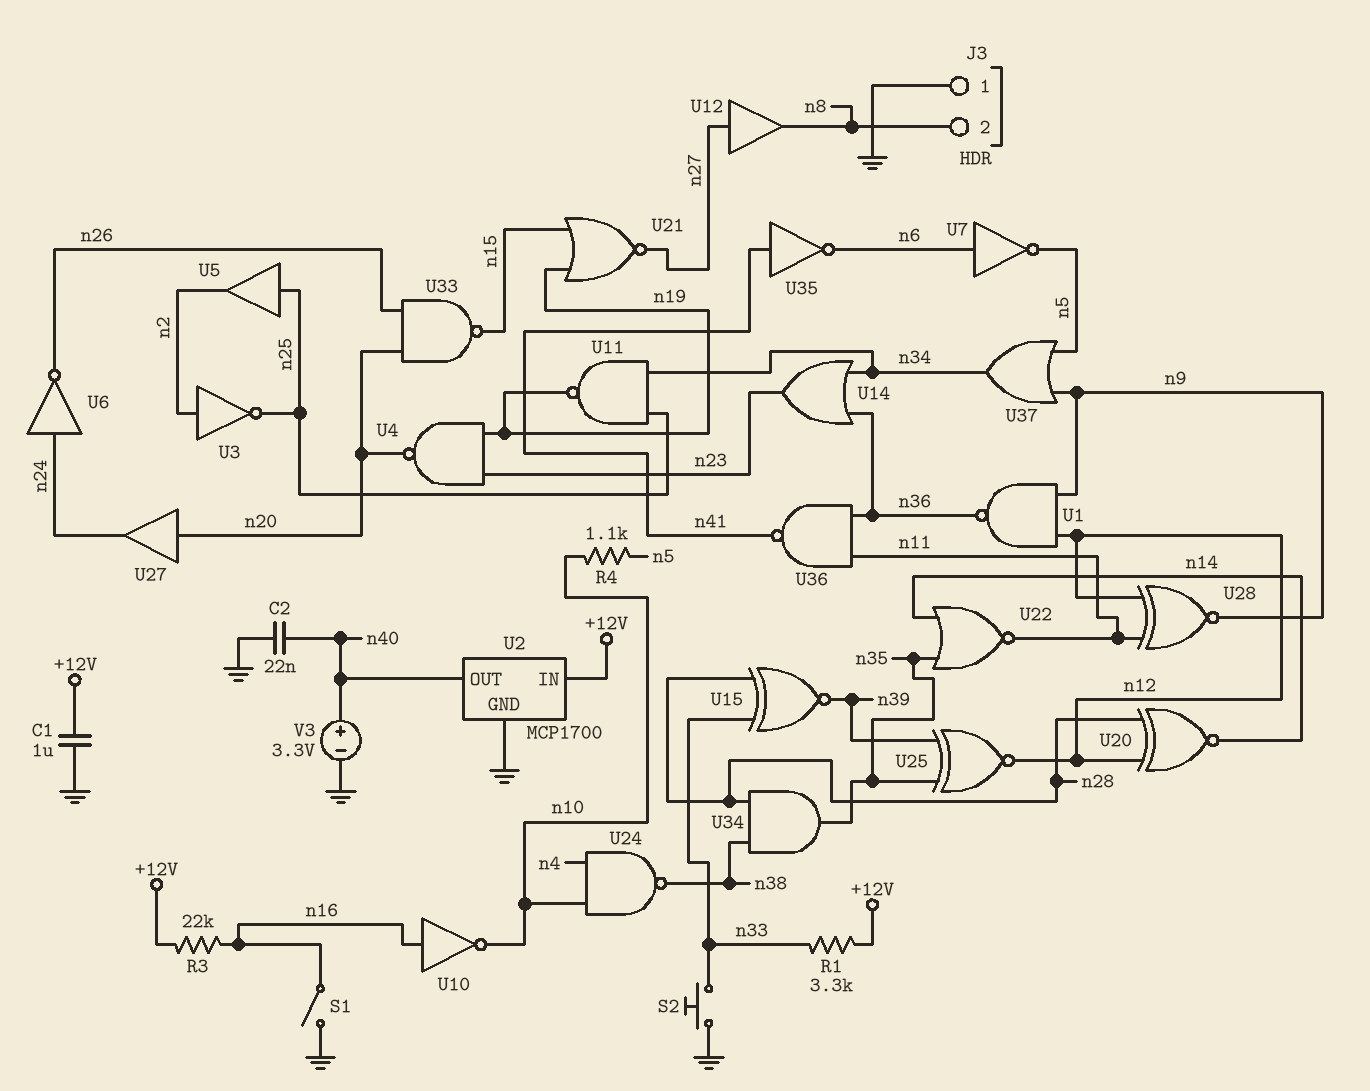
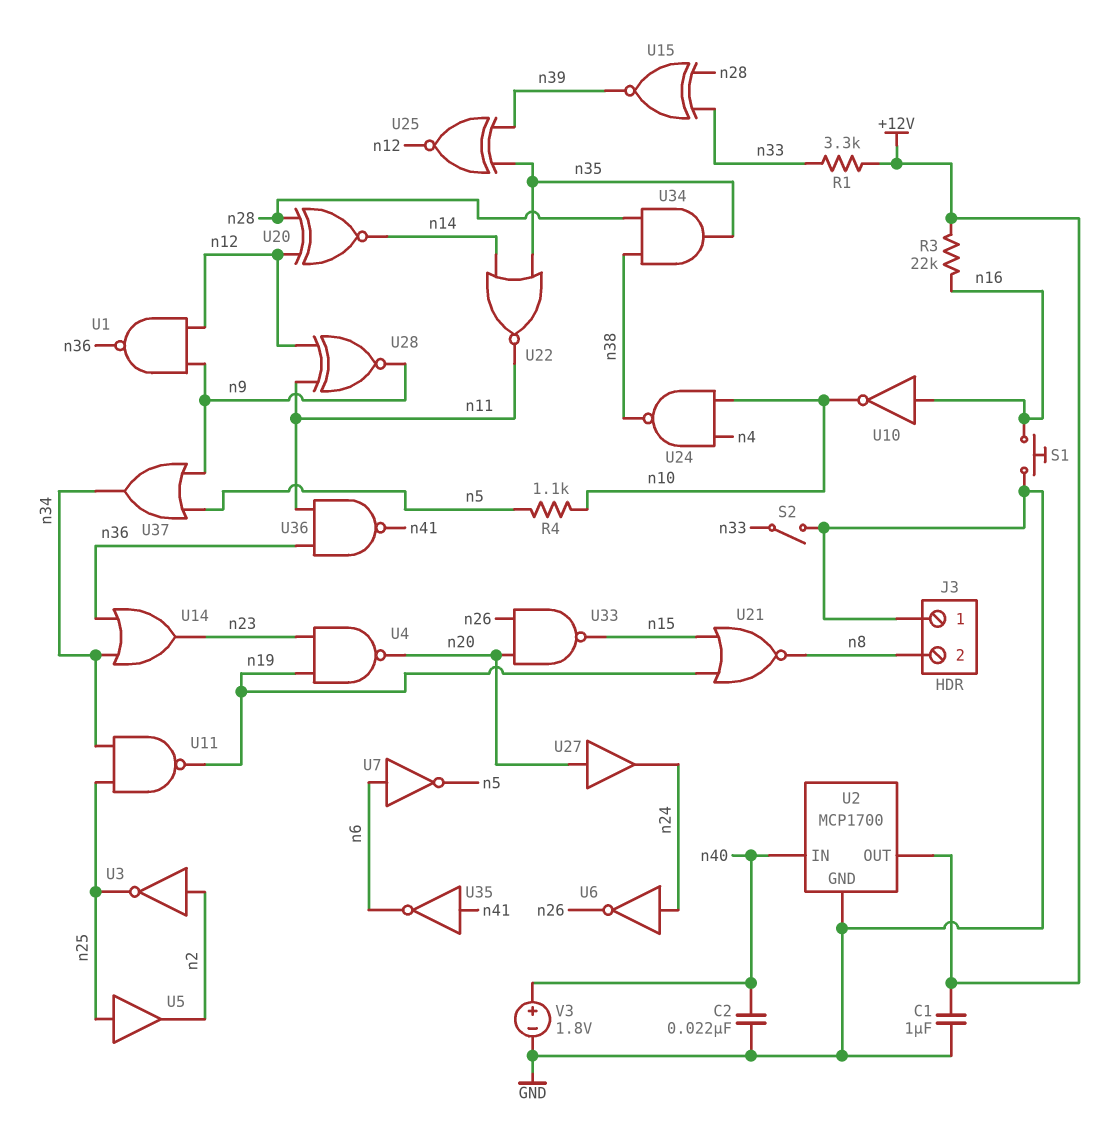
S1: switch (GND, n16) -> button (GND, n16)
S2: button (GND, n33) -> switch (GND, n33)
U2 pin IN: +12V -> n40
U2 pin OUT: n40 -> +12V
U12: buffer (in n27, out n8) -> none
U21: NOR (in n15, in n19, out n27) -> NOR (in n15, in n19, out n8)
V3: 3.3V (plus n40, minus GND) -> 1.8V (plus n40, minus GND)

